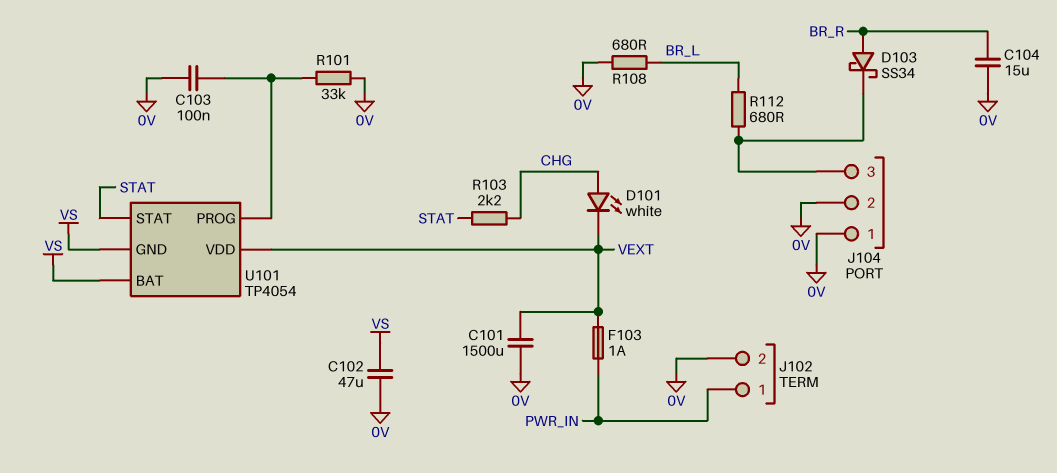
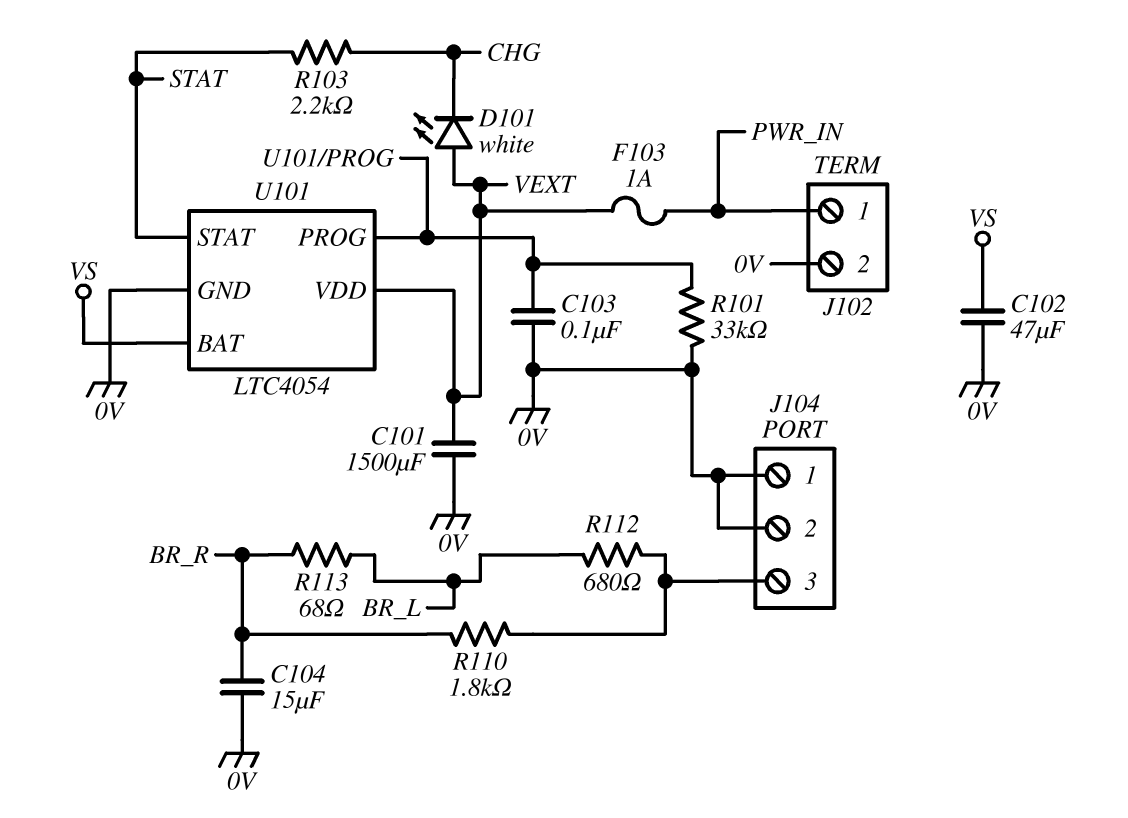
D101: LED white (A CHG, K VEXT) -> LED white (A VEXT, K CHG)
D103: schottky SS34 (A BR_R, K J104/3) -> none
R108: 680 (0V, BR_L) -> none
R110: none -> 1.8k (BR_R, J104/3)
R113: none -> 68 (BR_L, BR_R)
U101: TP4054 -> LTC4054
U101 pin GND: VS -> 0V

